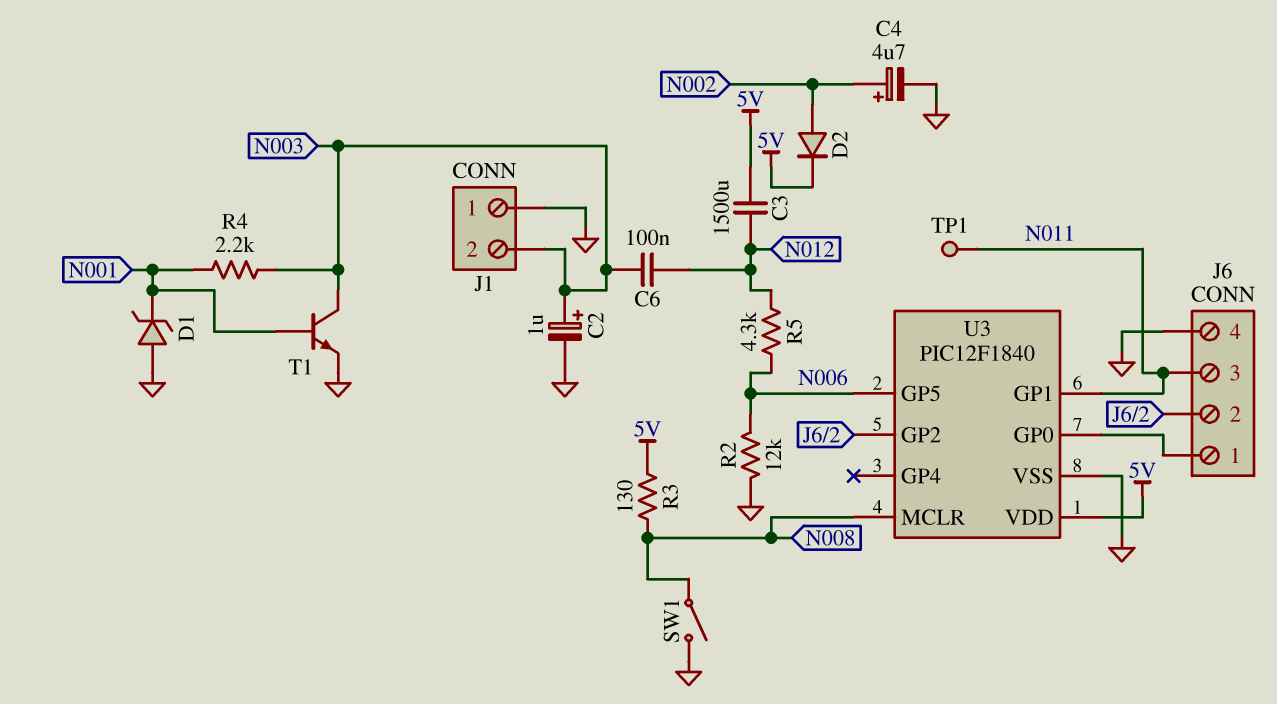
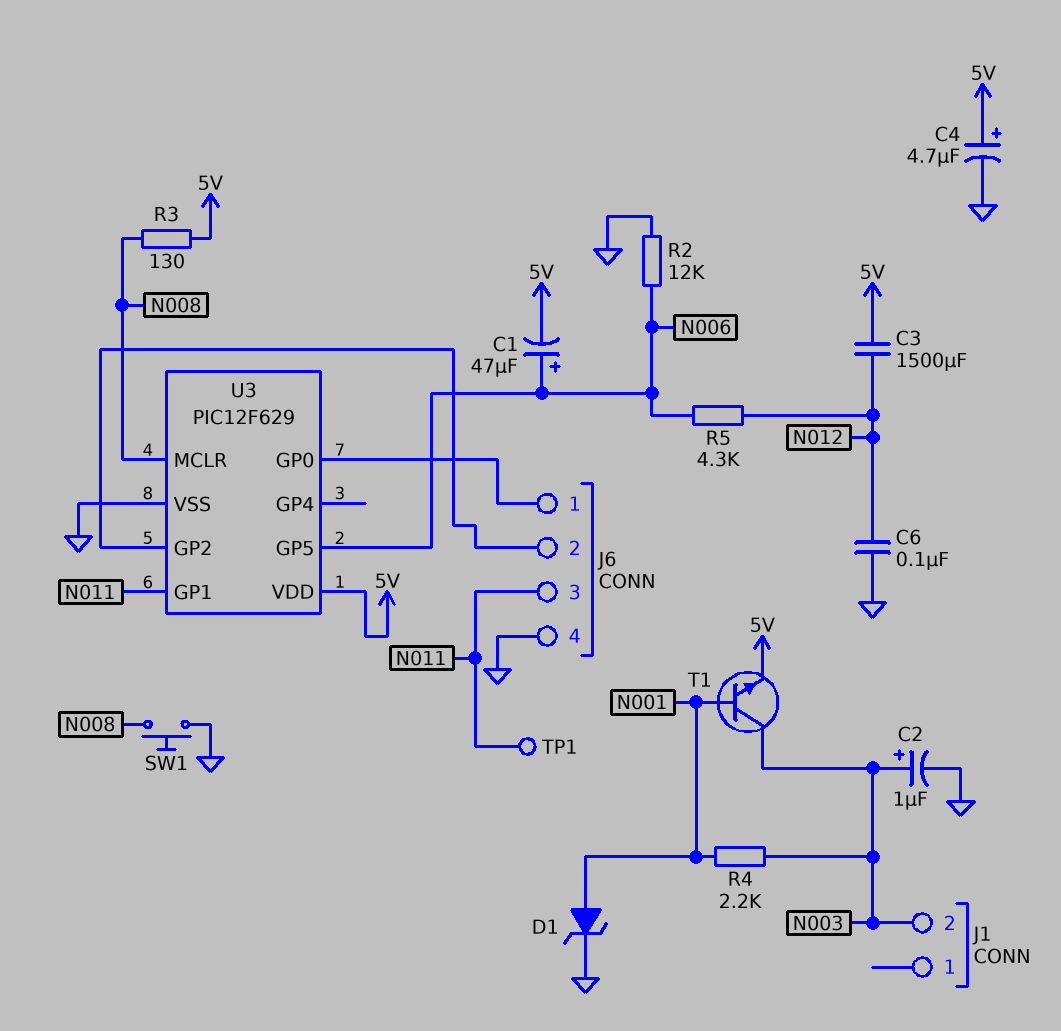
C1: none -> 47uF (plus N006, minus 5V)
C4: 4.7uF (plus N002, minus GND) -> 4.7uF (plus 5V, minus GND)
C6: 100nF (N003, N012) -> 100nF (GND, N012)
D1: zener (A GND, K N001) -> zener (A N001, K GND)
D2: diode (A N002, K 5V) -> none
J1 pin 1: GND -> none
SW1: switch (GND, N008) -> button (GND, N008)
T1: NPN (B N001, C N003, E GND) -> NPN (B N001, C N003, E 5V)
U3: PIC12F1840 -> PIC12F629

